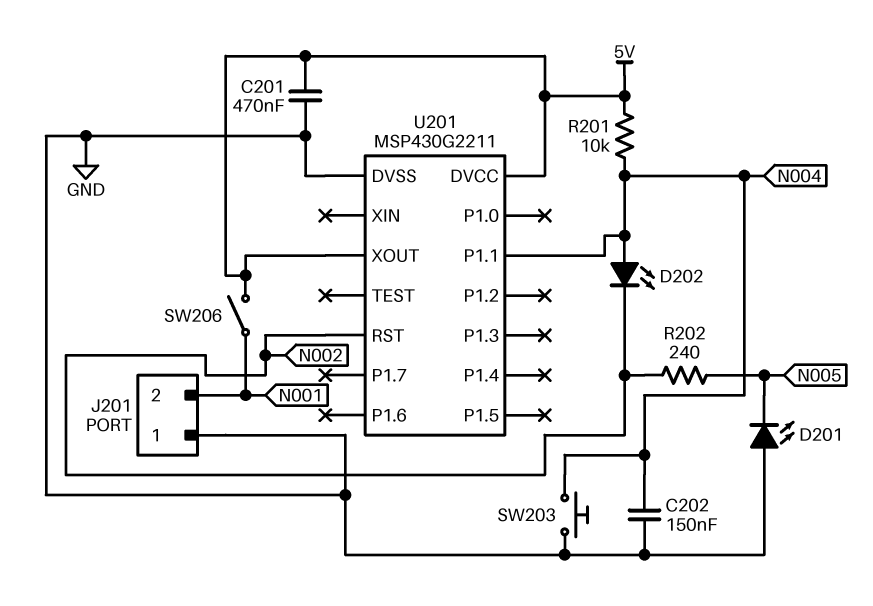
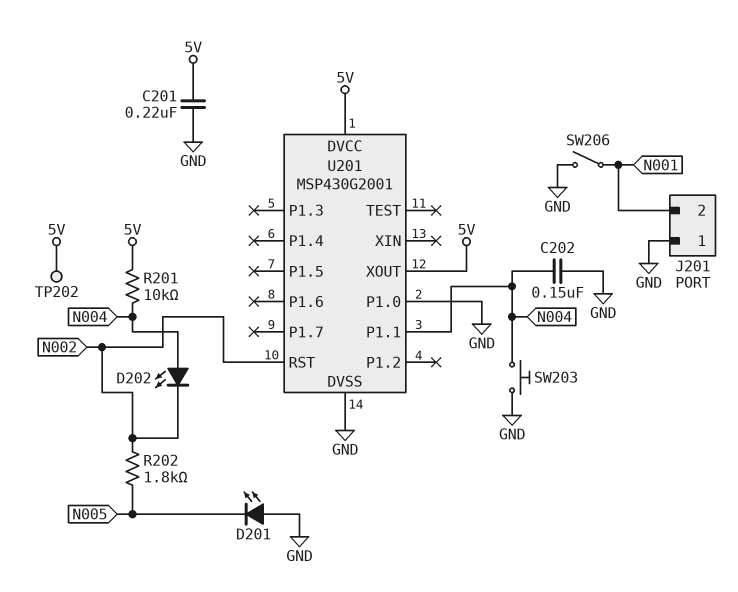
C201: 470nF (5V, GND) -> 220nF (5V, GND)
R202: 240 (N002, N005) -> 1.8k (N002, N005)
SW206: switch (5V, N001) -> switch (GND, N001)
TP202: none -> test point (5V)
U201: MSP430G2211 -> MSP430G2001
U201 pin P1.0: none -> GND

